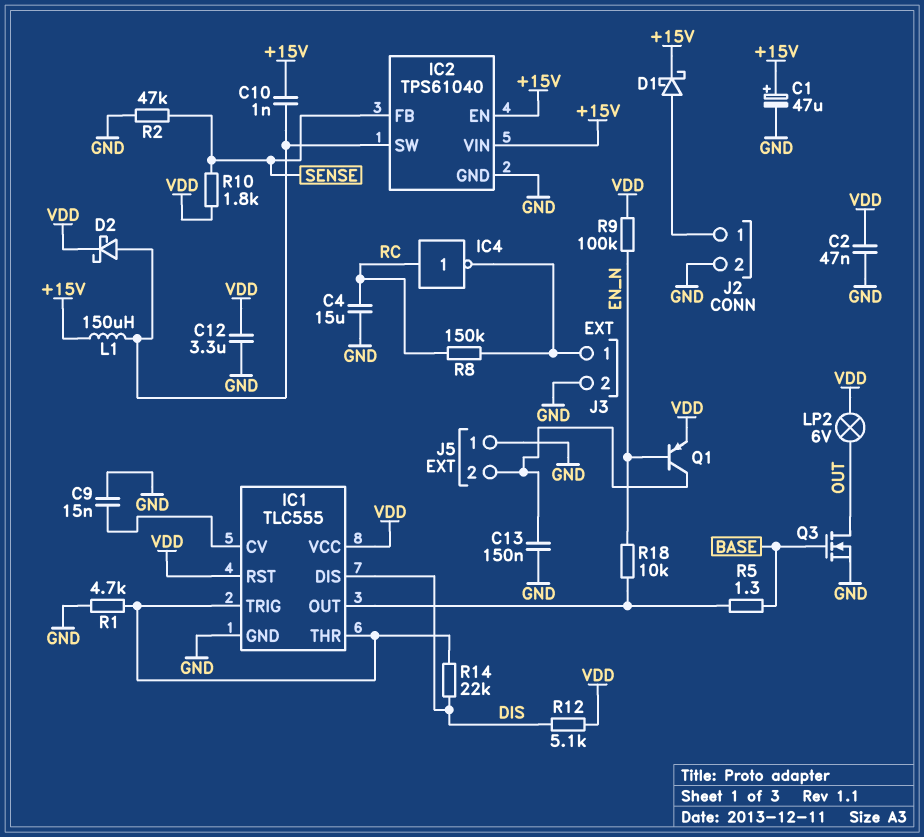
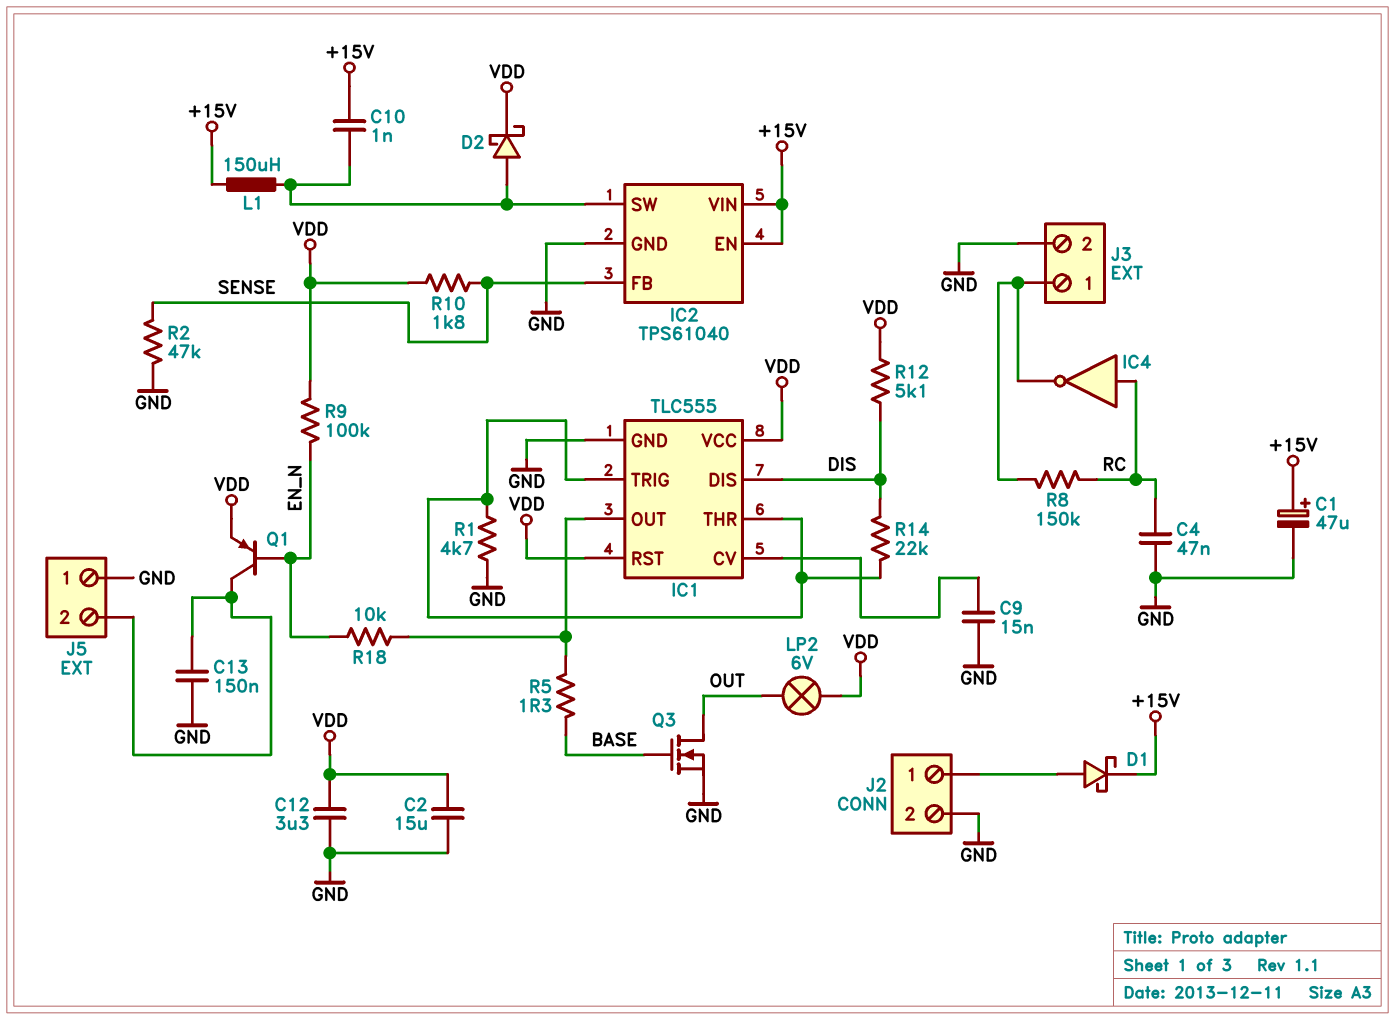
C2: 47nF (GND, VDD) -> 15uF (GND, VDD)
C4: 15uF (GND, RC) -> 47nF (GND, RC)

